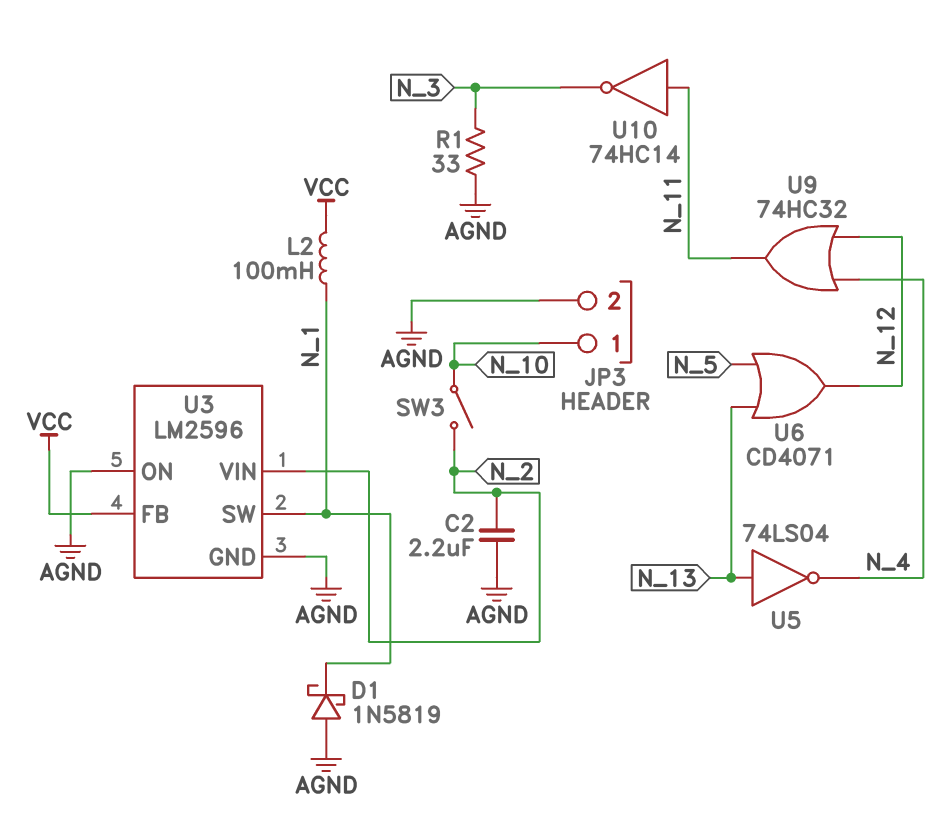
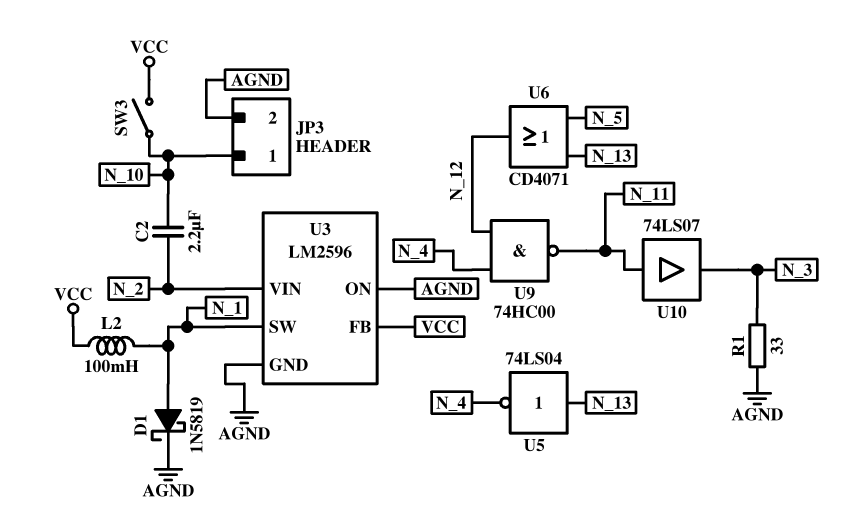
C2: 2.2uF (AGND, N_2) -> 2.2uF (N_2, N_10)
D1: schottky 1N5819 (A AGND, K N_1) -> schottky 1N5819 (A N_1, K AGND)
SW3: switch (N_2, N_10) -> switch (N_10, VCC)
U9: OR 74HC32 (in N_4, in N_12, out N_11) -> NAND 74HC00 (in N_4, in N_12, out N_11)
U10: NOT 74HC14 (in N_11, out N_3) -> buffer 74LS07 (in N_11, out N_3)

